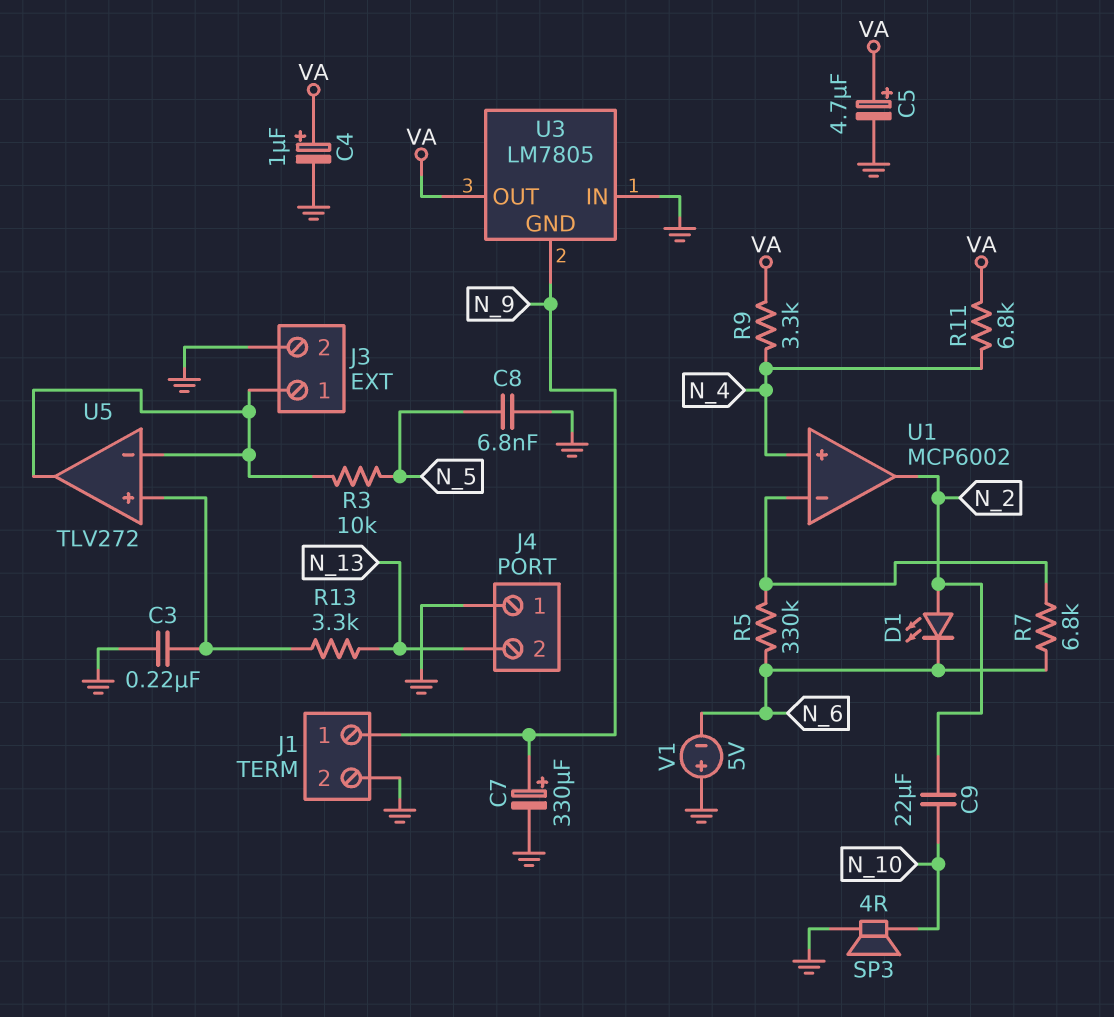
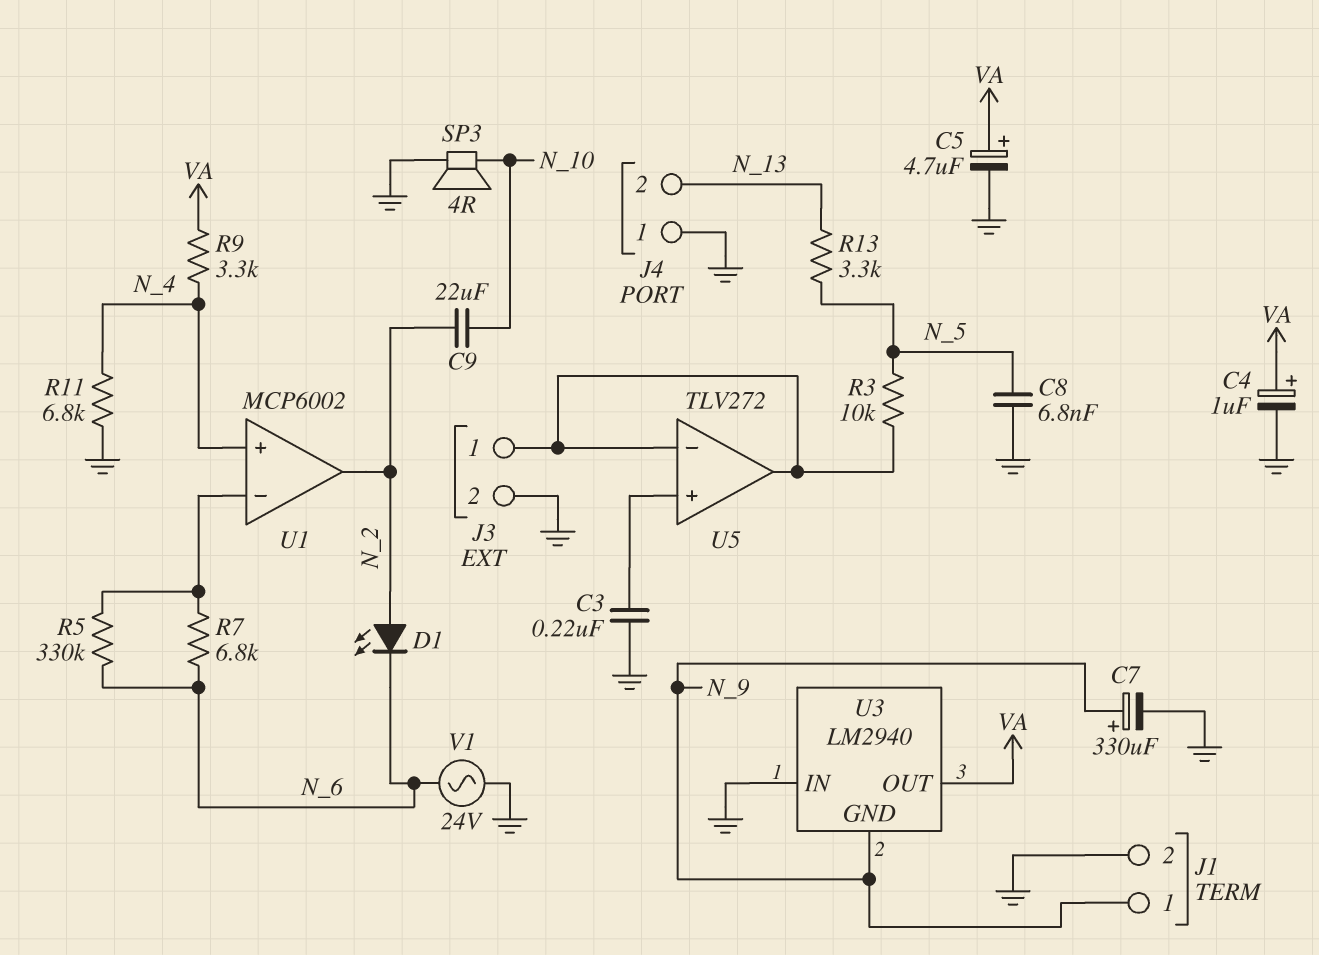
R11: 6.8k (N_4, VA) -> 6.8k (GND, N_4)
R13: 3.3k (N_13, U5/in+) -> 3.3k (N_5, N_13)
U3: LM7805 -> LM2940
V1: 5V (plus GND, minus N_6) -> AC 24V (GND, N_6)

